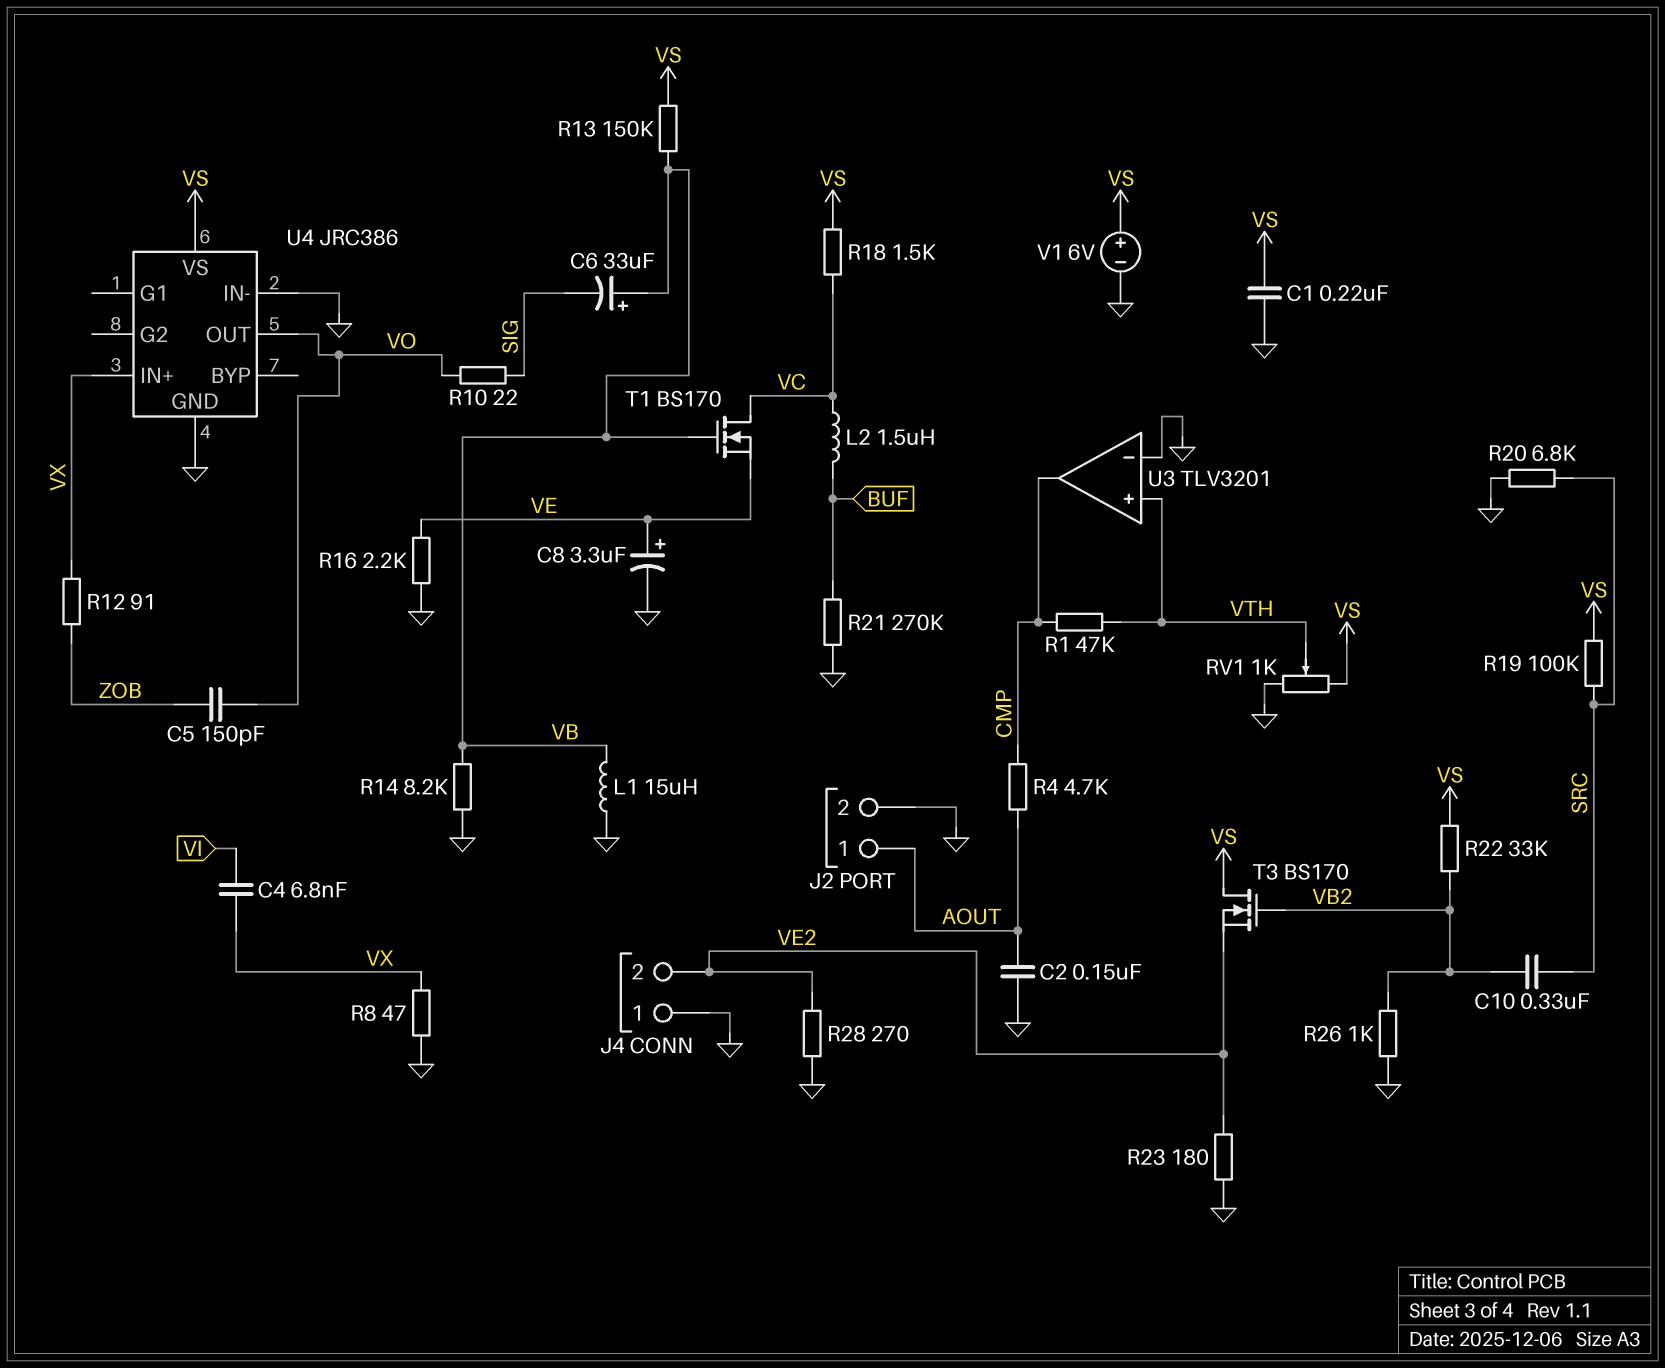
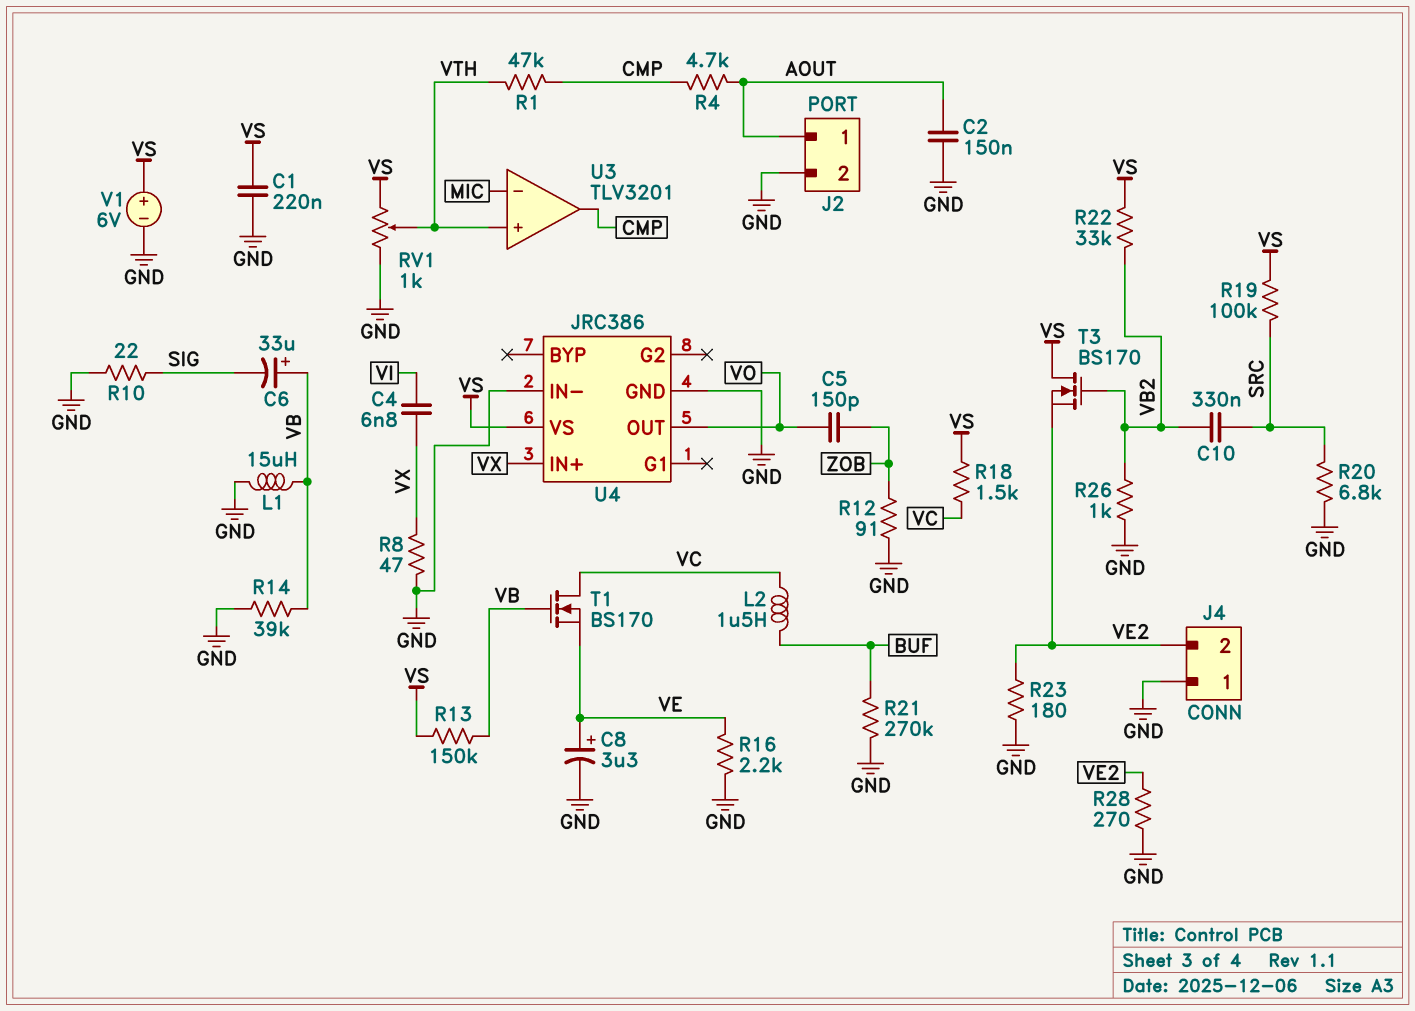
R10: 22 (SIG, VO) -> 22 (GND, SIG)
R12: 91 (VX, ZOB) -> 91 (GND, ZOB)
R14: 8.2k (GND, VB) -> 39k (GND, VB)
U3 pin in-: GND -> MIC

